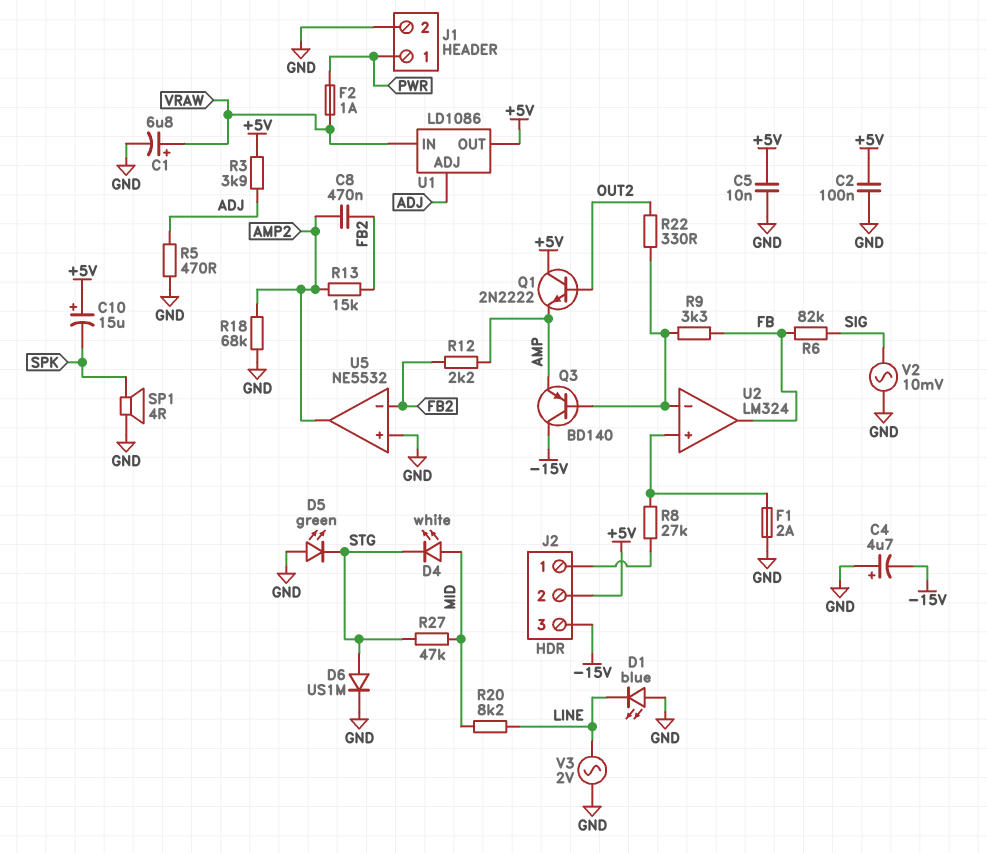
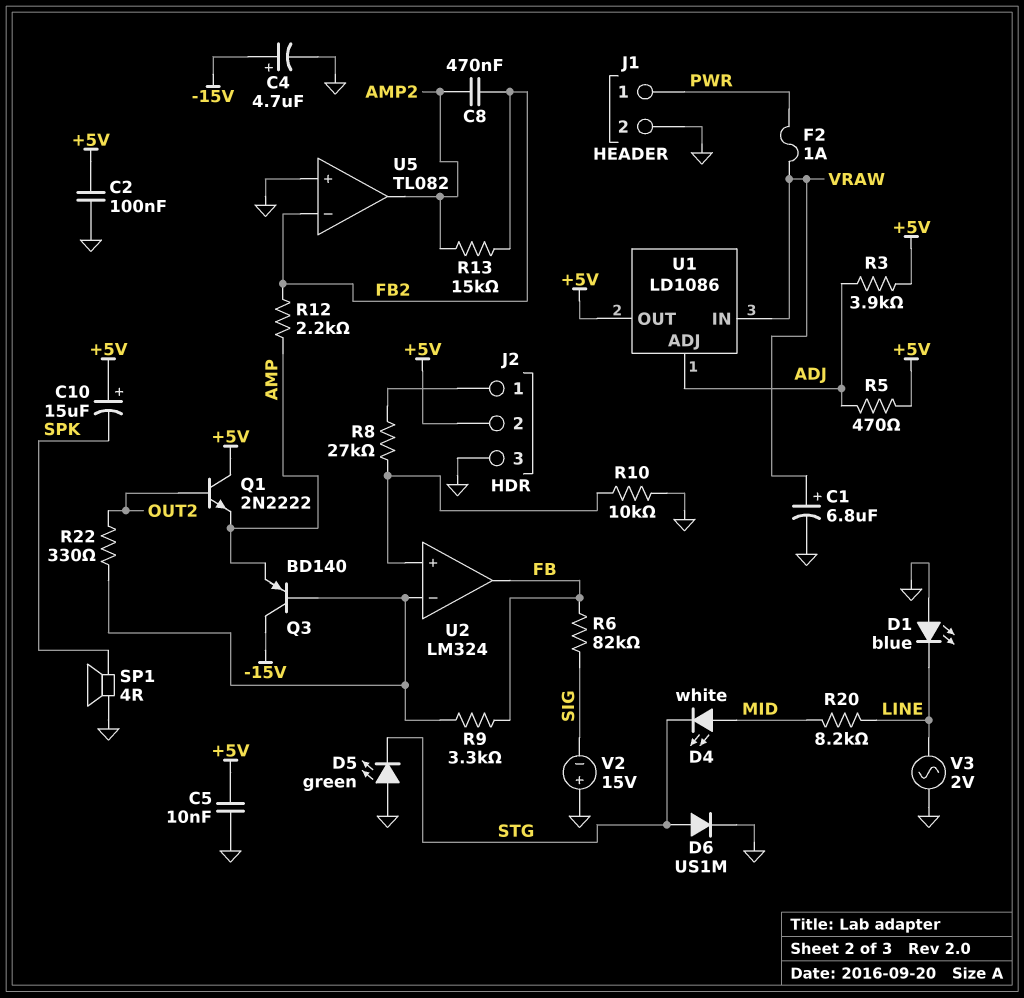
C4: 4.7uF (plus GND, minus -15V) -> 4.7uF (plus -15V, minus GND)
F1: 2A (GND, U2/in+) -> none
J2 pin 3: -15V -> GND
R5: 470 (ADJ, GND) -> 470 (+5V, ADJ)
R10: none -> 10k (GND, U2/in+)
R18: 68k (AMP2, GND) -> none
R27: 47k (MID, STG) -> none
U5: NE5532 -> TL082
V2: AC 10mV (GND, SIG) -> 15V (plus GND, minus SIG)

